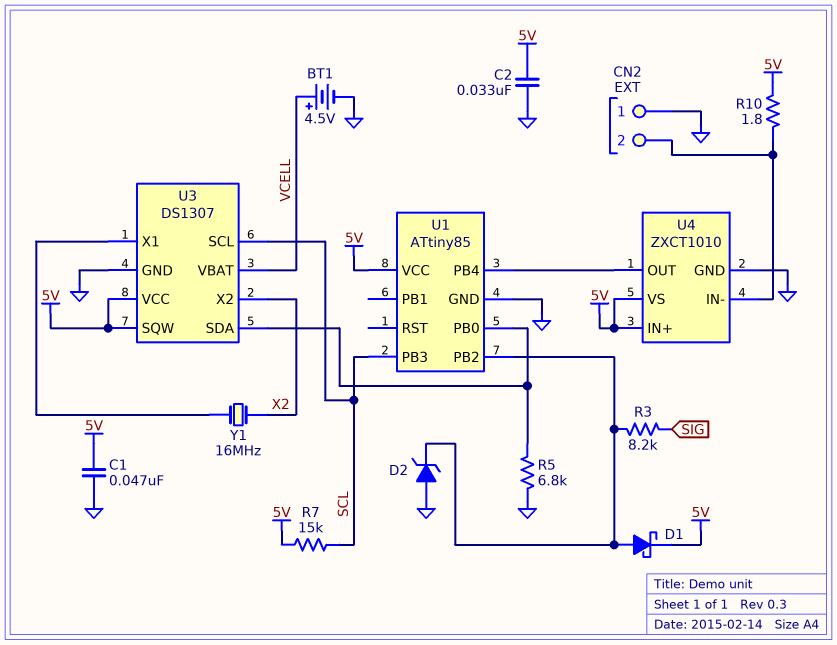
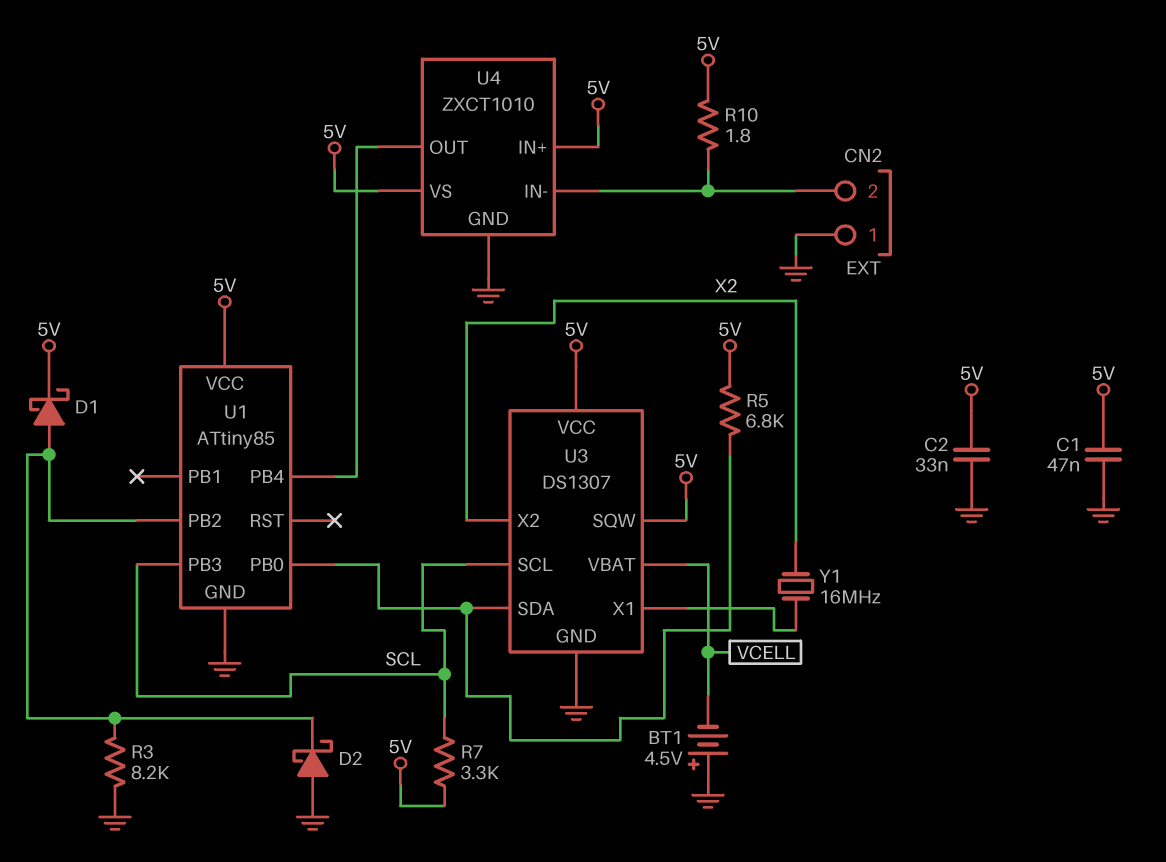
BT1: 4.5V (plus VCELL, minus GND) -> 4.5V (plus GND, minus VCELL)
D2: zener (A GND, K U1/PB2) -> schottky (A GND, K U1/PB2)
R3: 8.2k (SIG, U1/PB2) -> 8.2k (GND, U1/PB2)
R5: 6.8k (GND, U1/PB0) -> 6.8k (5V, U1/PB0)
R7: 15k (5V, SCL) -> 3.3k (5V, SCL)

